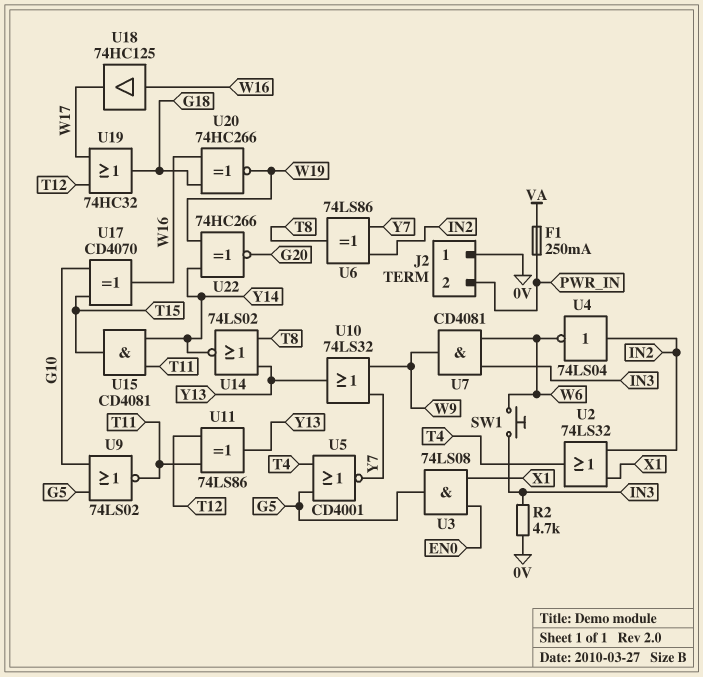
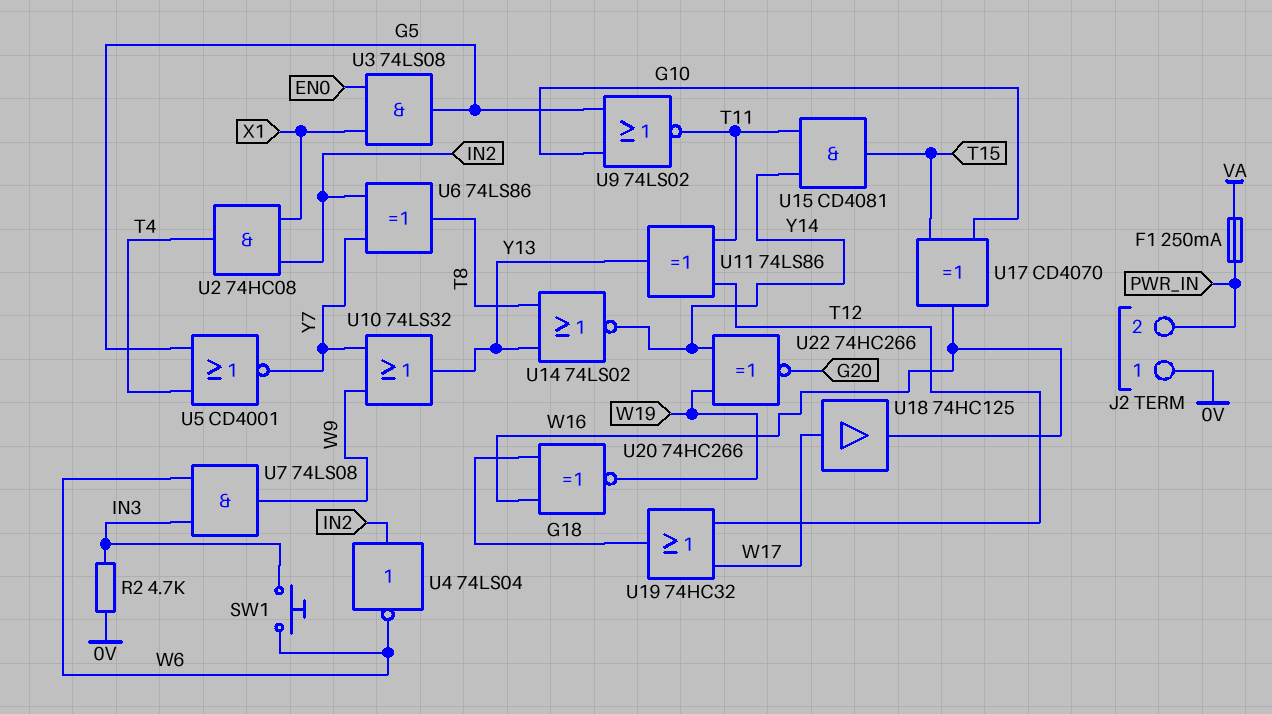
U2: OR 74LS32 (in IN2, in X1, out T4) -> AND 74HC08 (in IN2, in X1, out T4)
U7: AND CD4081 (in IN3, in W6, out W9) -> AND 74LS08 (in IN3, in W6, out W9)
U18: buffer 74HC125 (in W16, out W17) -> buffer 74HC125 (in W17, out W16)

